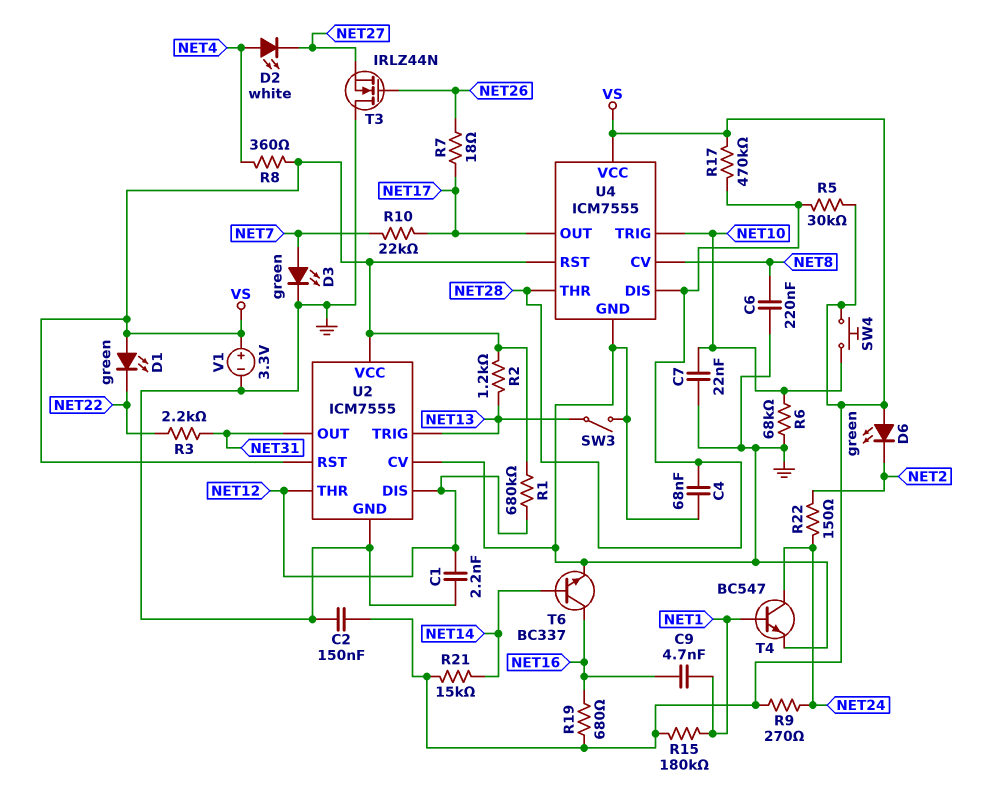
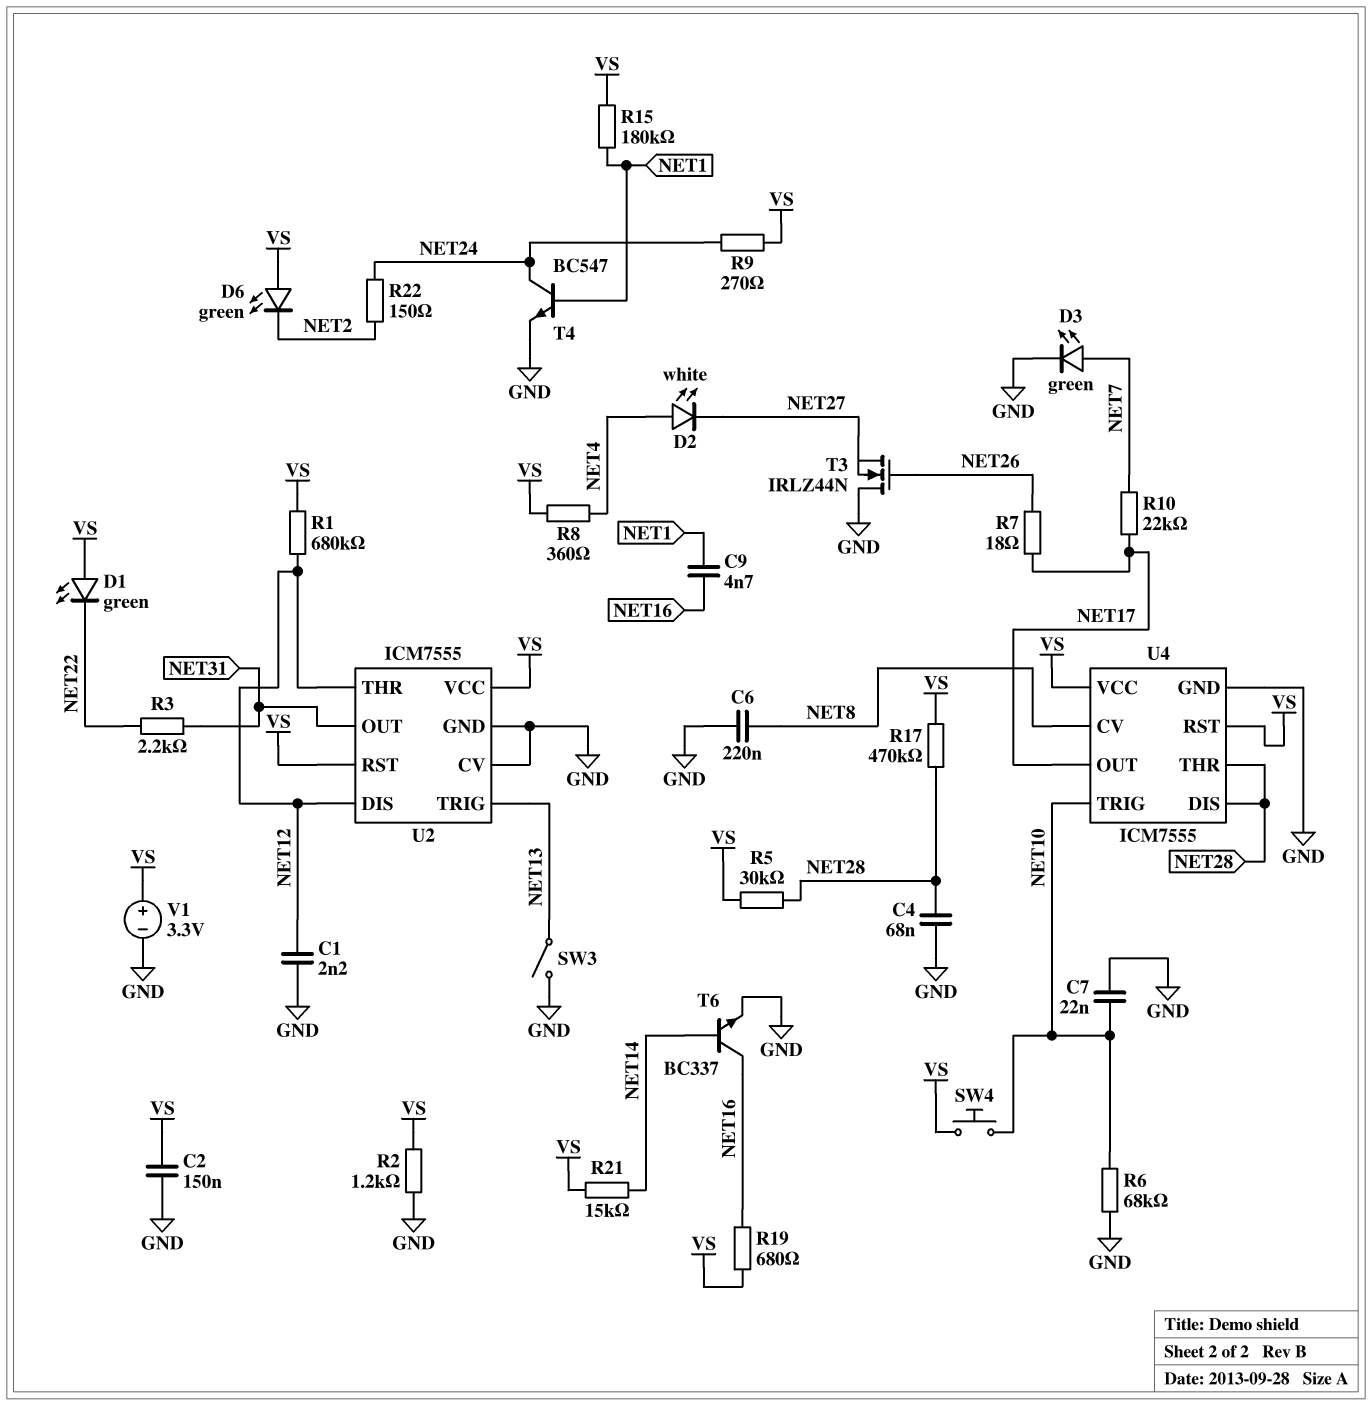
R2: 1.2k (NET13, VS) -> 1.2k (GND, VS)

